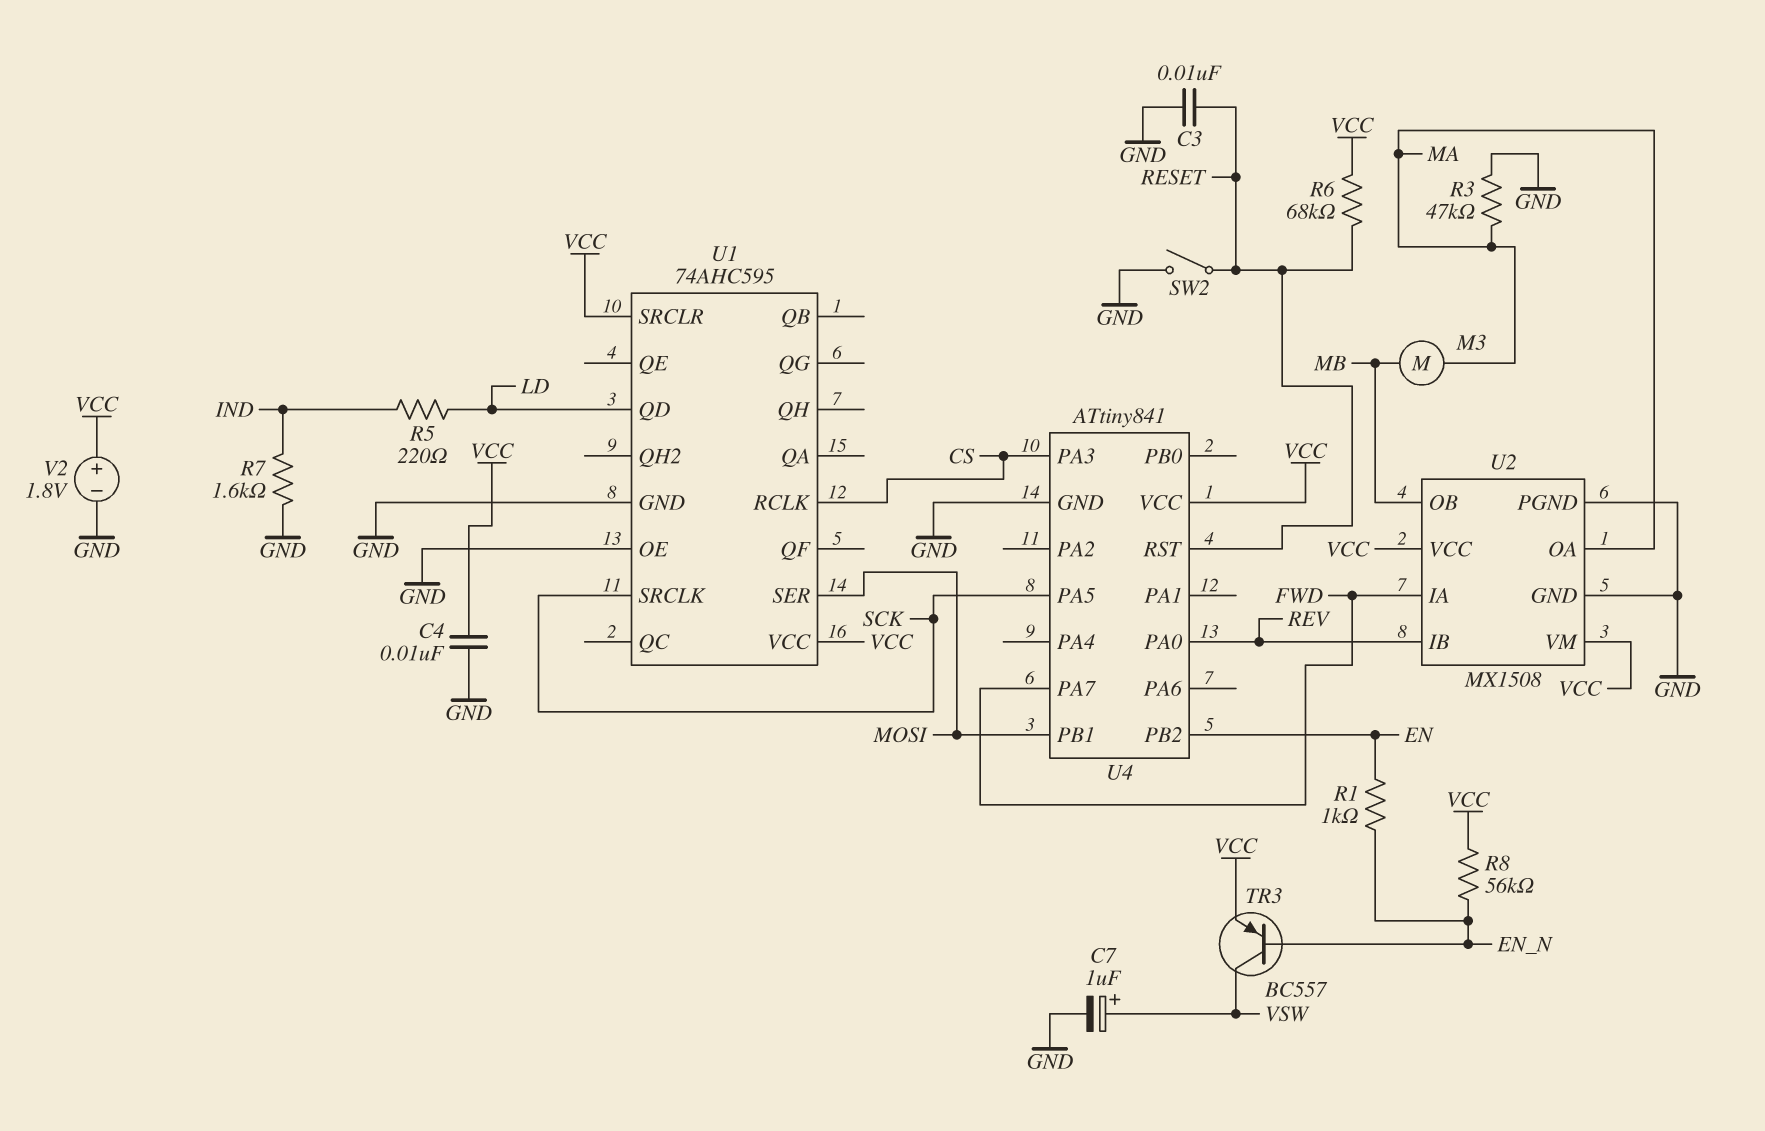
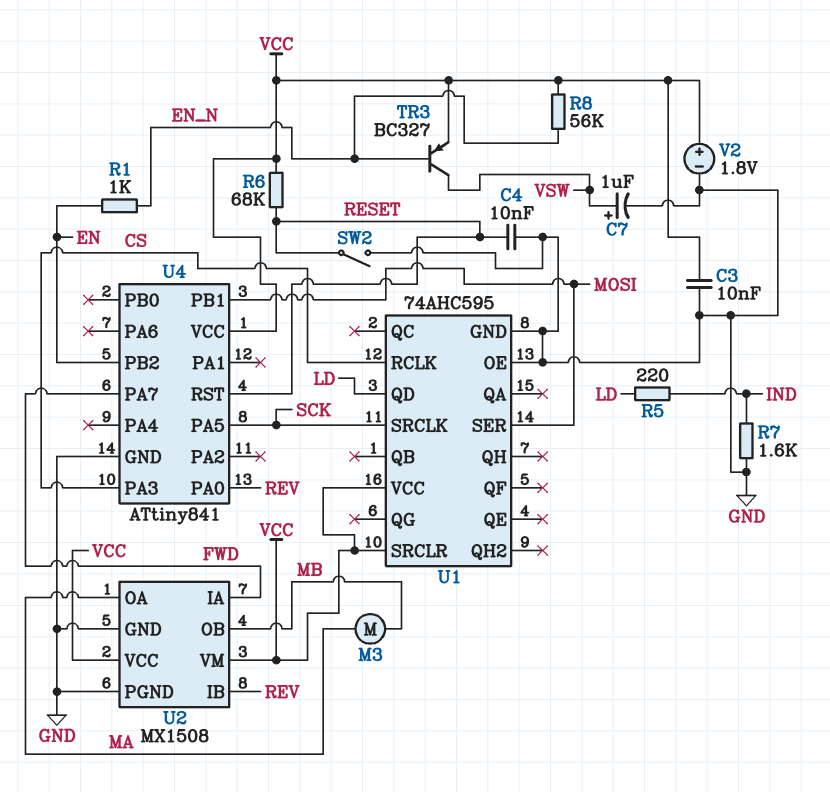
C3: 10nF (GND, RESET) -> 10nF (GND, VCC)
C4: 10nF (GND, VCC) -> 10nF (GND, RESET)
R3: 47k (GND, MA) -> none
TR3: PNP BC557 (B EN_N, C VSW, E VCC) -> PNP BC327 (B EN_N, C VSW, E VCC)

